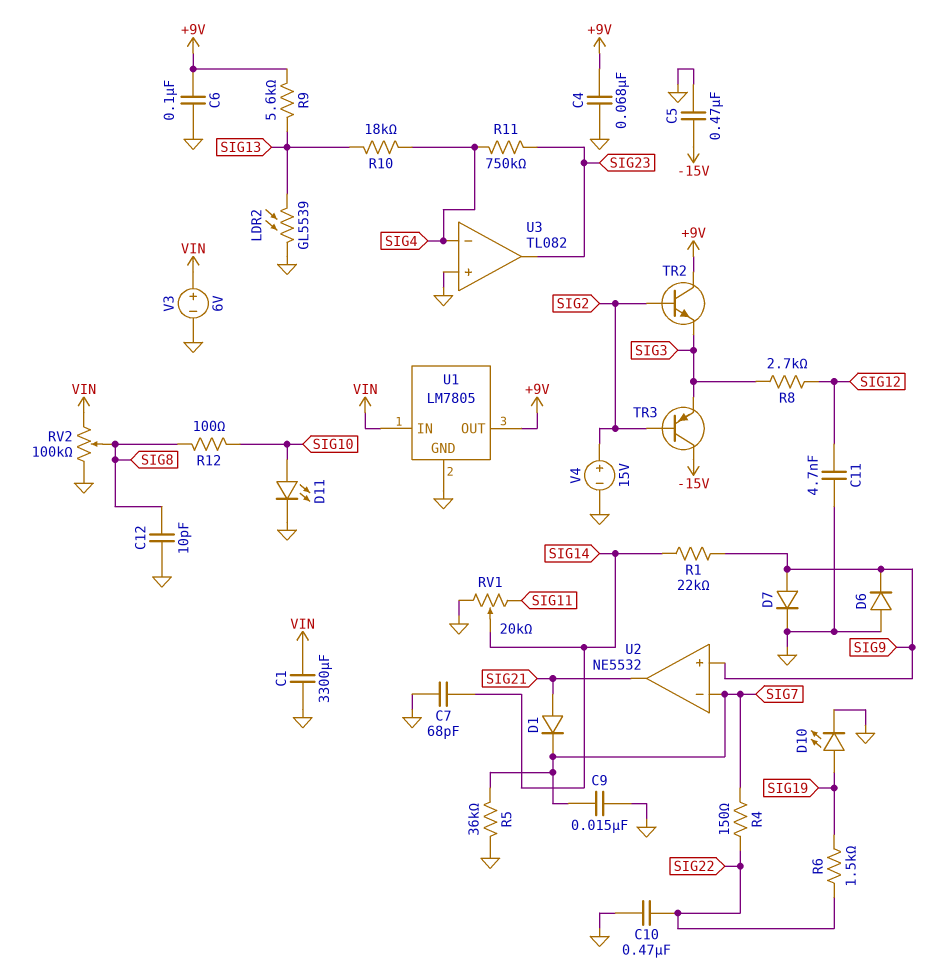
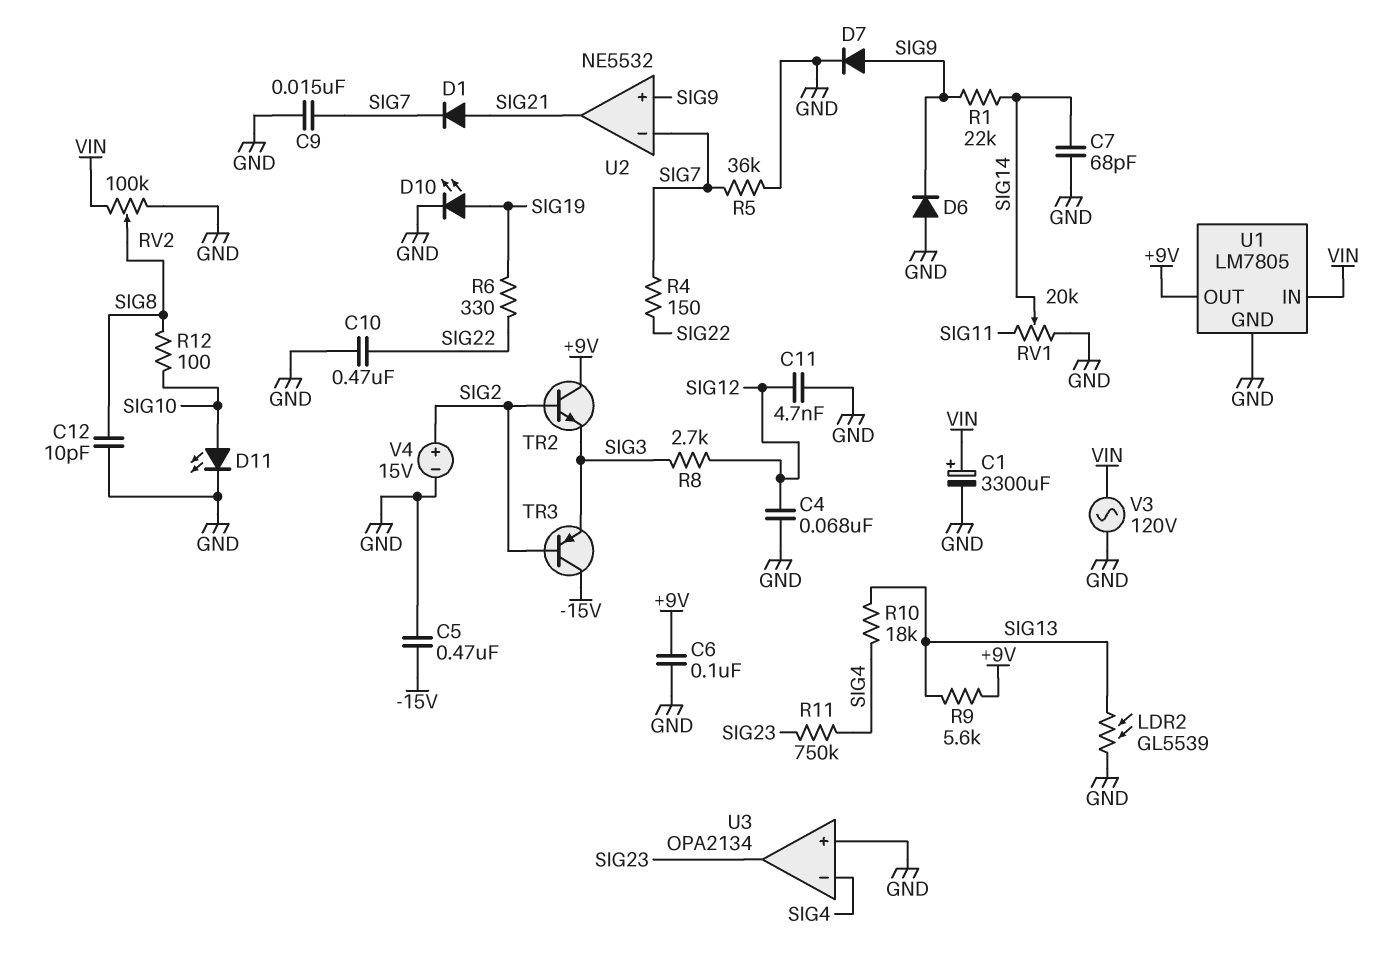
C1: 3300uF (GND, VIN) -> 3300uF (plus VIN, minus GND)
C4: 68nF (+9V, GND) -> 68nF (GND, SIG12)
R6: 1.5k (SIG19, SIG22) -> 330 (SIG19, SIG22)
U3: TL082 -> OPA2134
V3: 6V (plus VIN, minus GND) -> AC 120V (GND, VIN)

